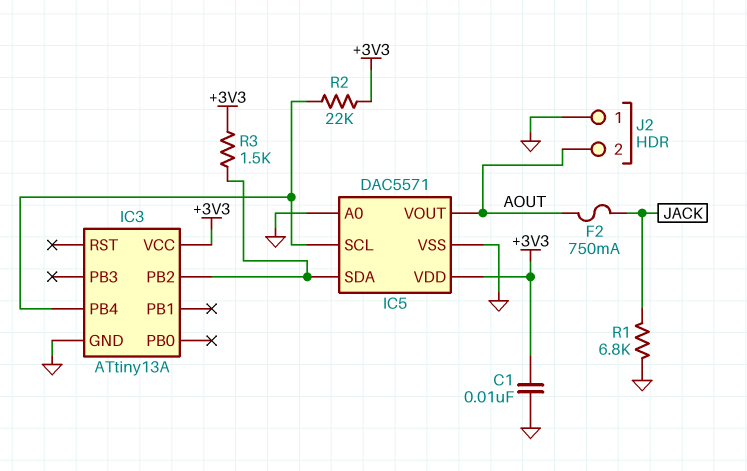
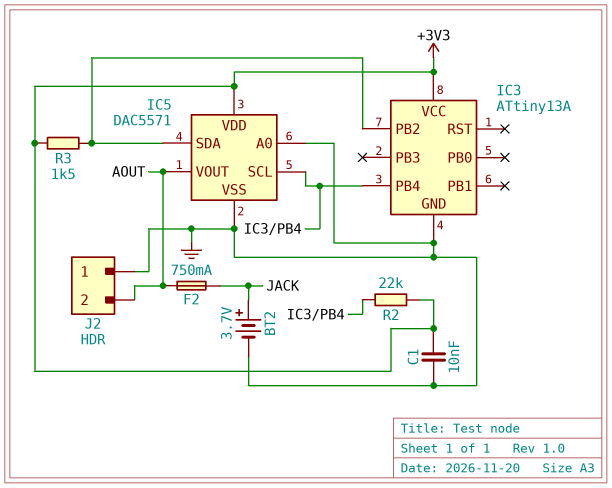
BT2: none -> 3.7V (plus JACK, minus GND)
R1: 6.8k (GND, JACK) -> none

